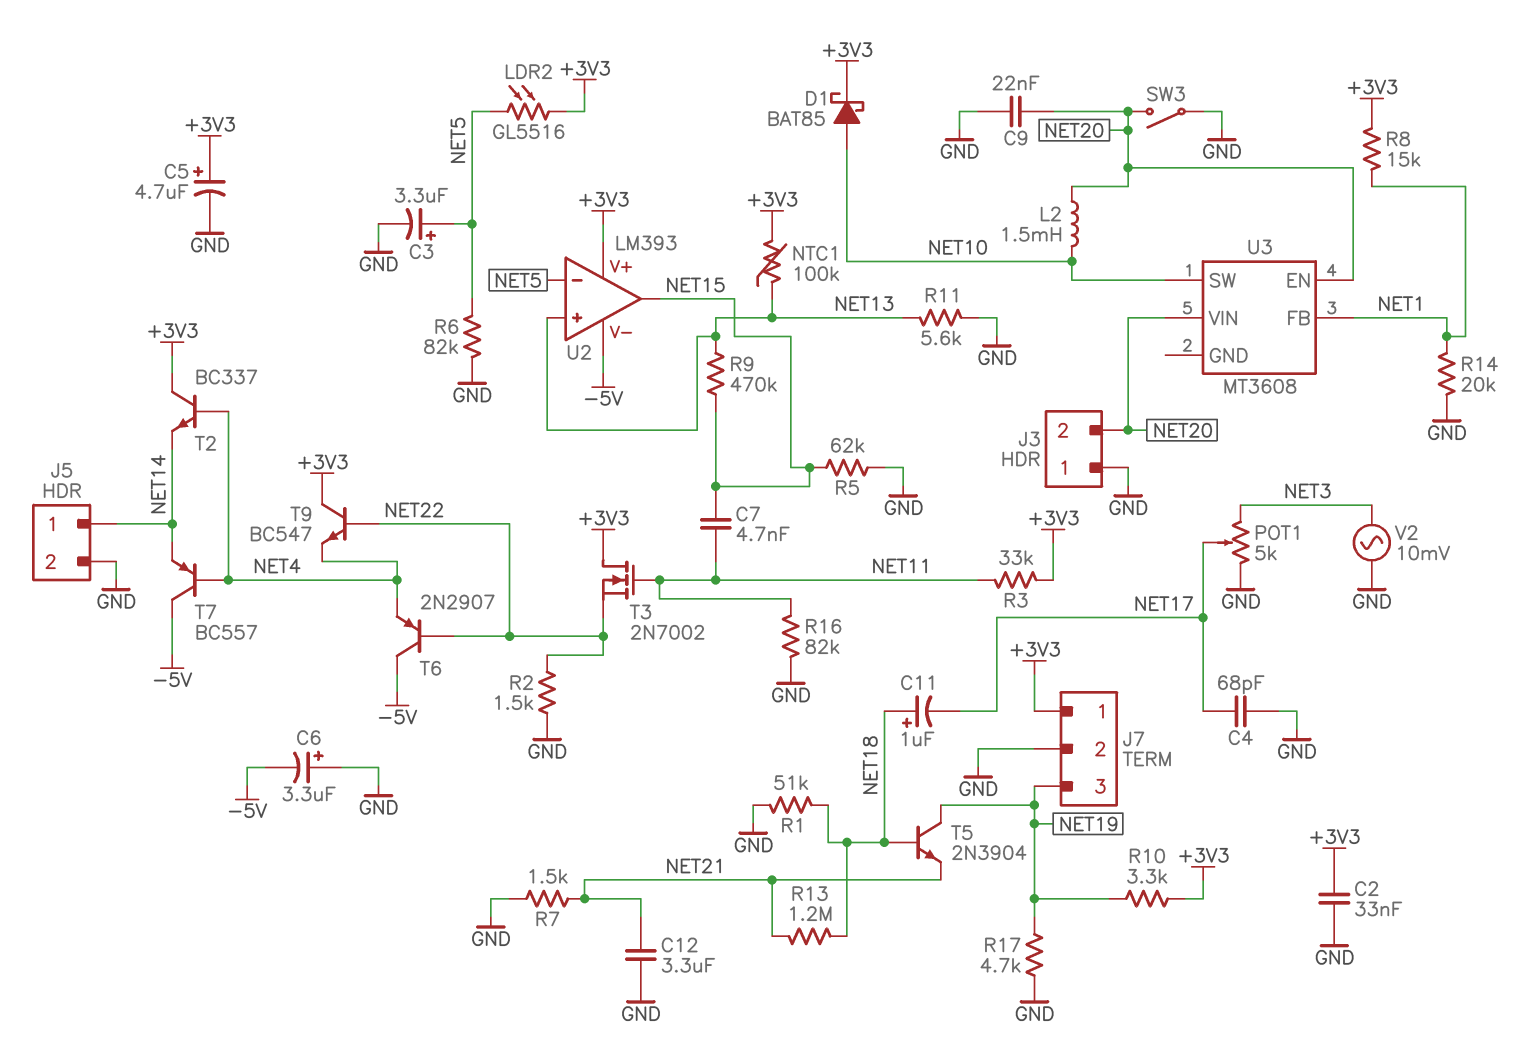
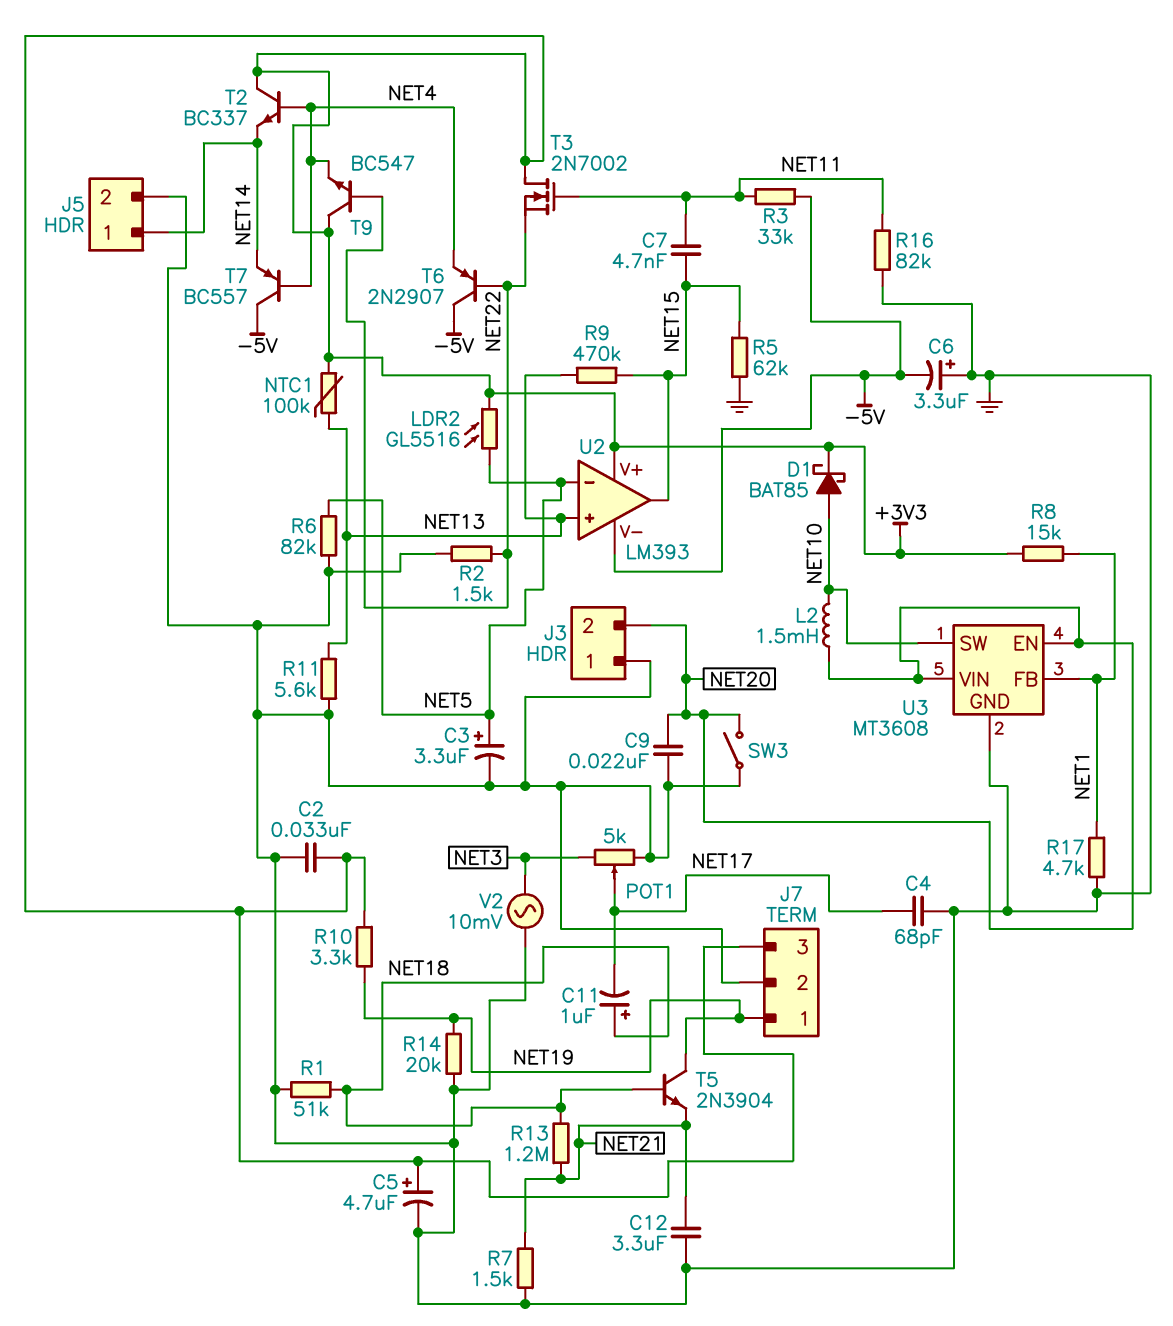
J7 pin 1: +3V3 -> NET19
J7 pin 3: NET19 -> +3V3
R3: 33k (+3V3, NET11) -> 33k (-5V, NET11)
R14: 20k (GND, NET1) -> 20k (GND, NET19)
R17: 4.7k (GND, NET19) -> 4.7k (GND, NET1)
U3 pin GND: none -> GND

